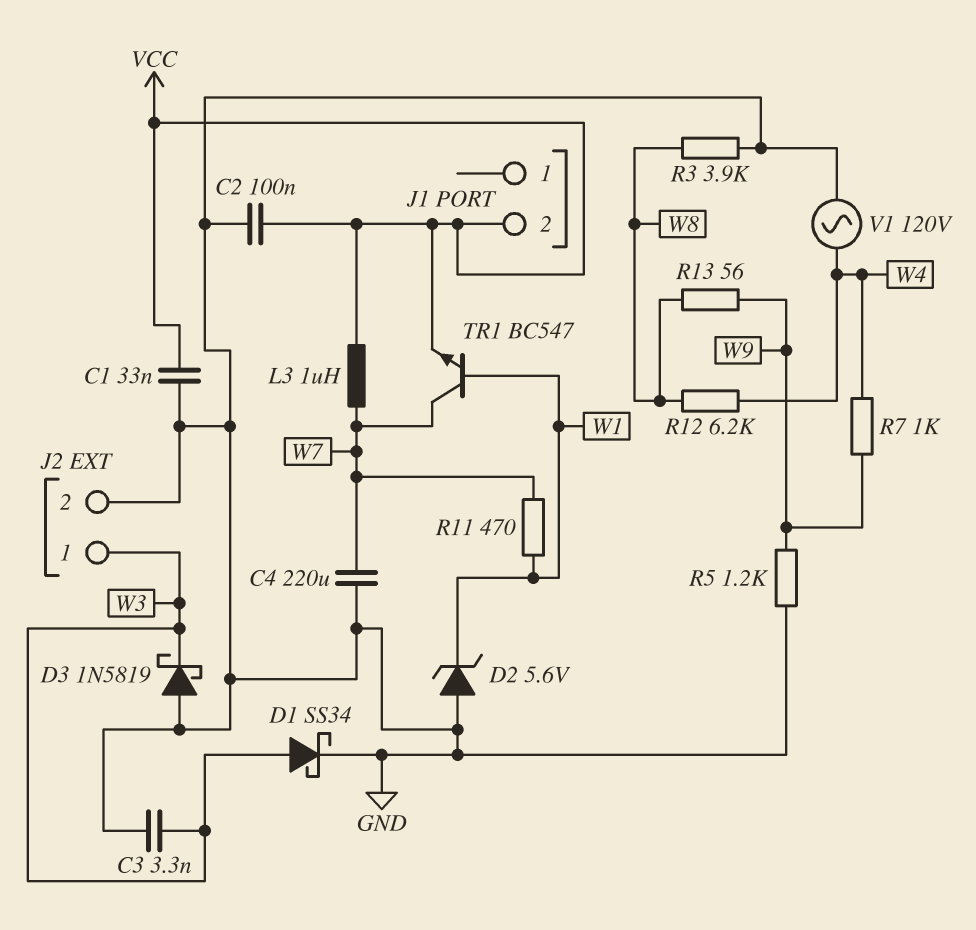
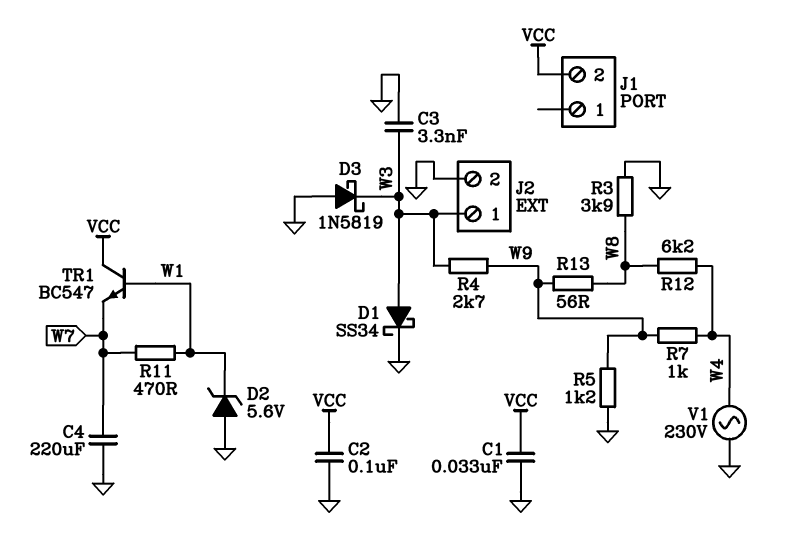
L3: 1uH (VCC, W7) -> none
R4: none -> 2.7k (W3, W9)
TR1: NPN BC547 (B W1, C W7, E VCC) -> NPN BC547 (B W1, C VCC, E W7)
V1: AC 120V (GND, W4) -> AC 230V (GND, W4)

